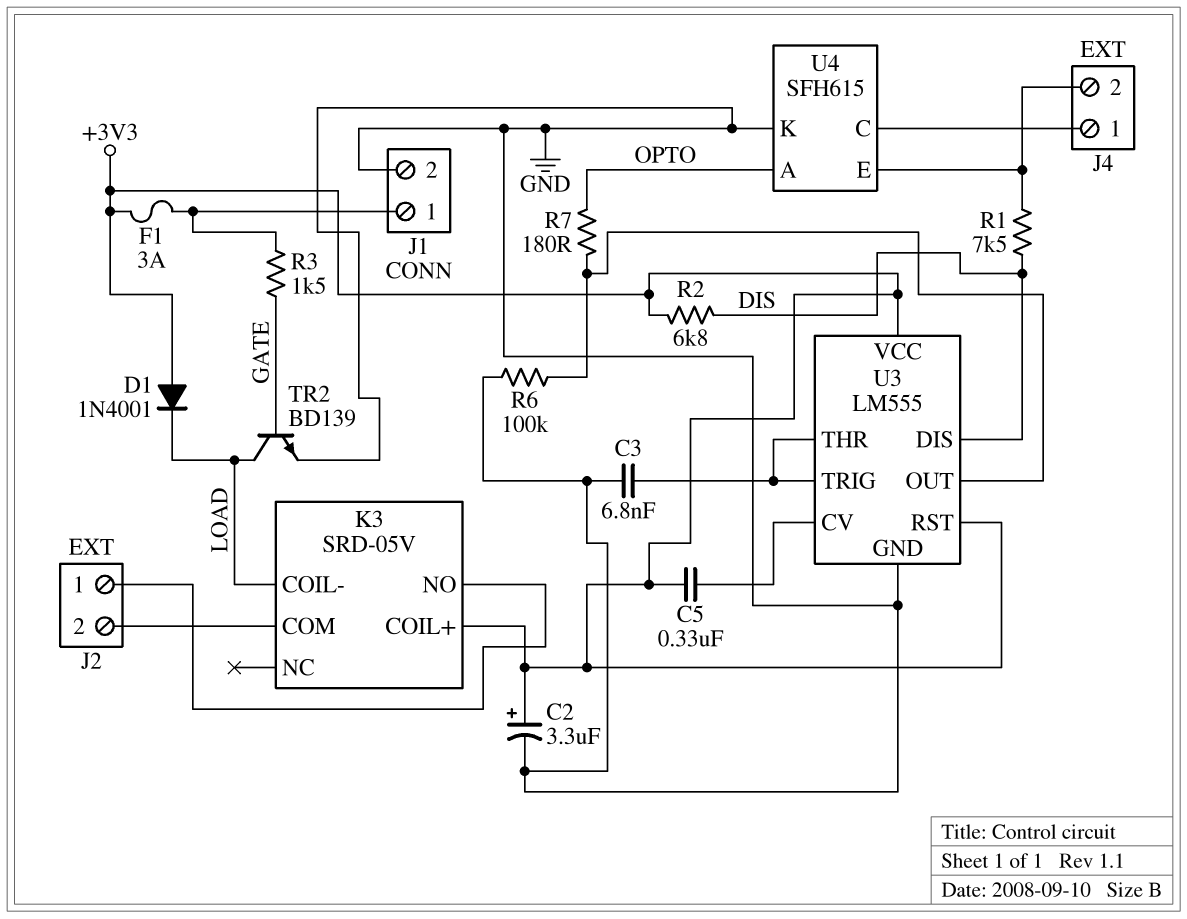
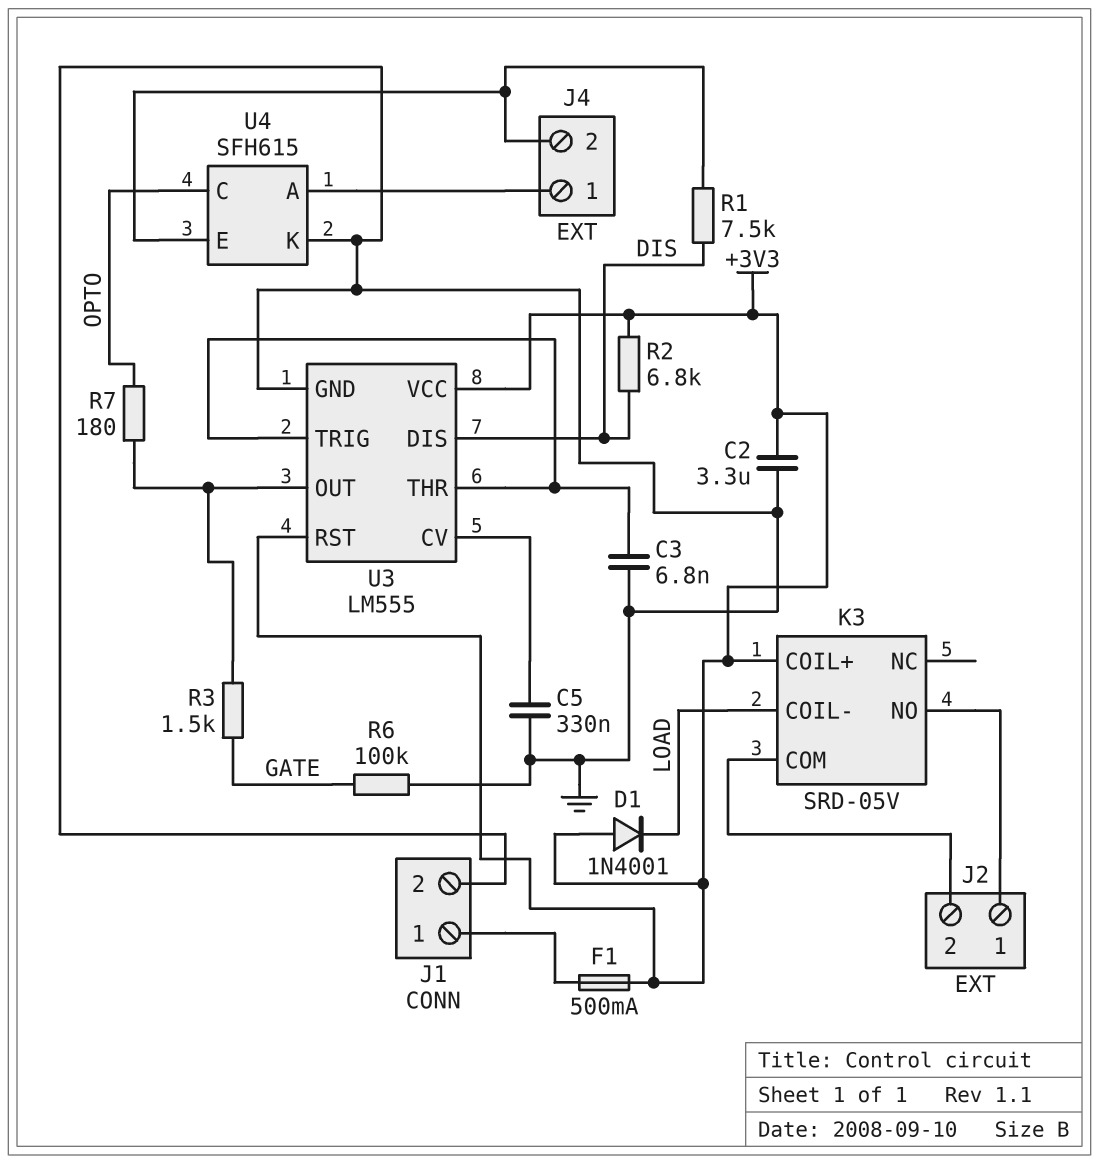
C2: 3.3uF (plus +3V3, minus GND) -> 3.3uF (+3V3, GND)
C5: 330nF (+3V3, U3/CV) -> 330nF (GND, U3/CV)
F1: 3A (+3V3, J1/1) -> 500mA (+3V3, J1/1)
R3: 1.5k (GATE, J1/1) -> 1.5k (GATE, U3/OUT)
R6: 100k (GND, U3/OUT) -> 100k (GATE, GND)
TR2: NPN BD139 (B GATE, C LOAD, E GND) -> none
U4 pin A: OPTO -> J4/1
U4 pin C: J4/1 -> OPTO

